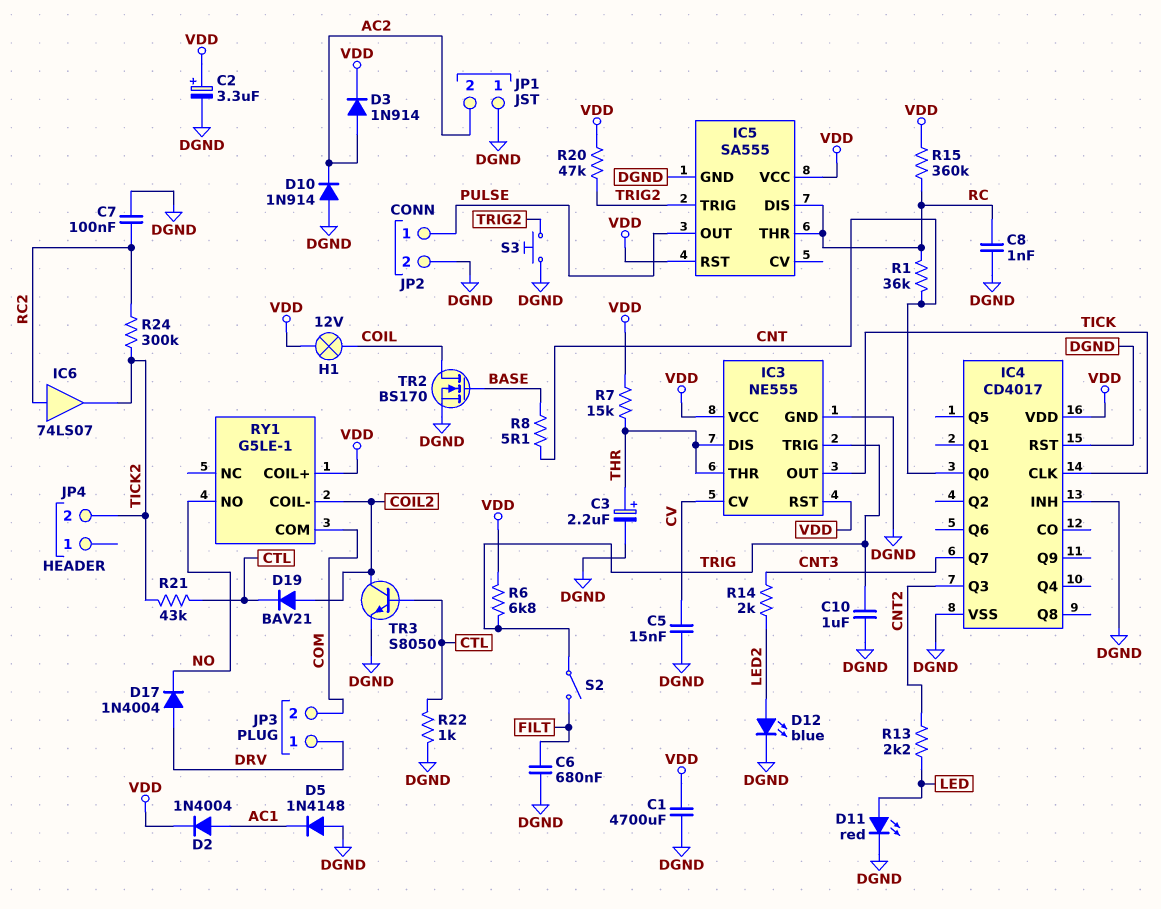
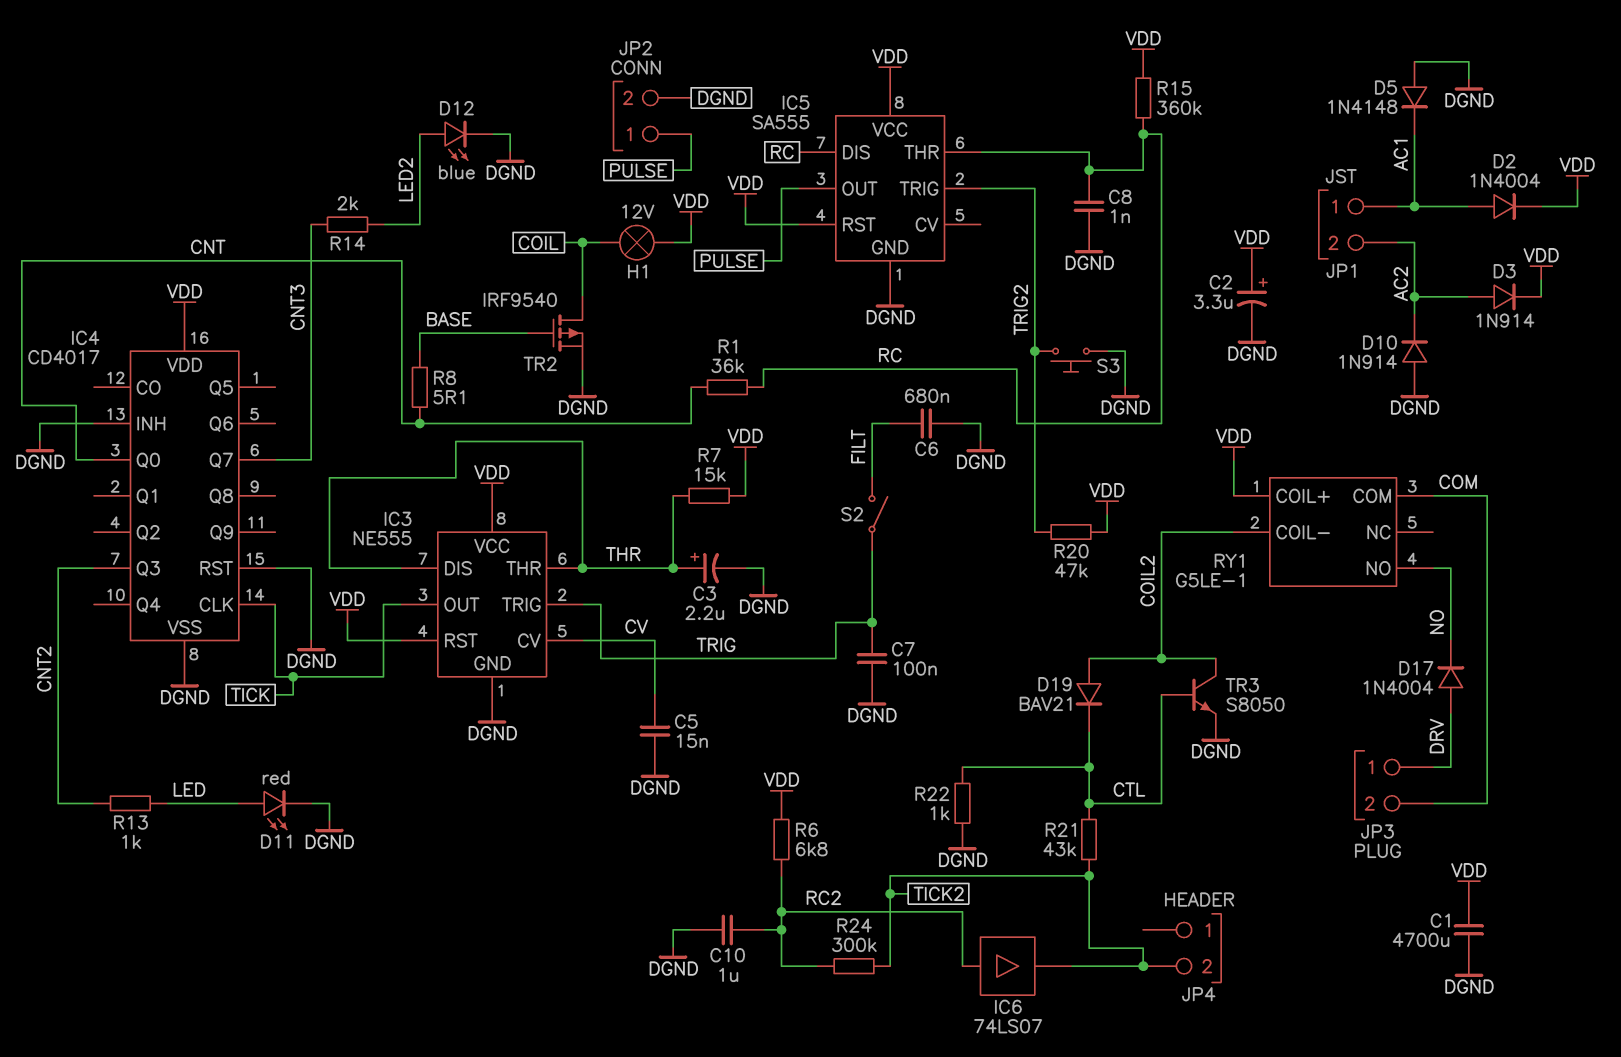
C7: 100nF (DGND, RC2) -> 100nF (DGND, TRIG)
C10: 1uF (DGND, TRIG) -> 1uF (DGND, RC2)
JP1 pin 1: DGND -> AC1
R6: 6.8k (TRIG, VDD) -> 6.8k (RC2, VDD)
R13: 2.2k (CNT2, LED) -> 1k (CNT2, LED)
TR2: NMOS BS170 (G BASE, D COIL, S DGND) -> PMOS IRF9540 (G BASE, D COIL, S DGND)

